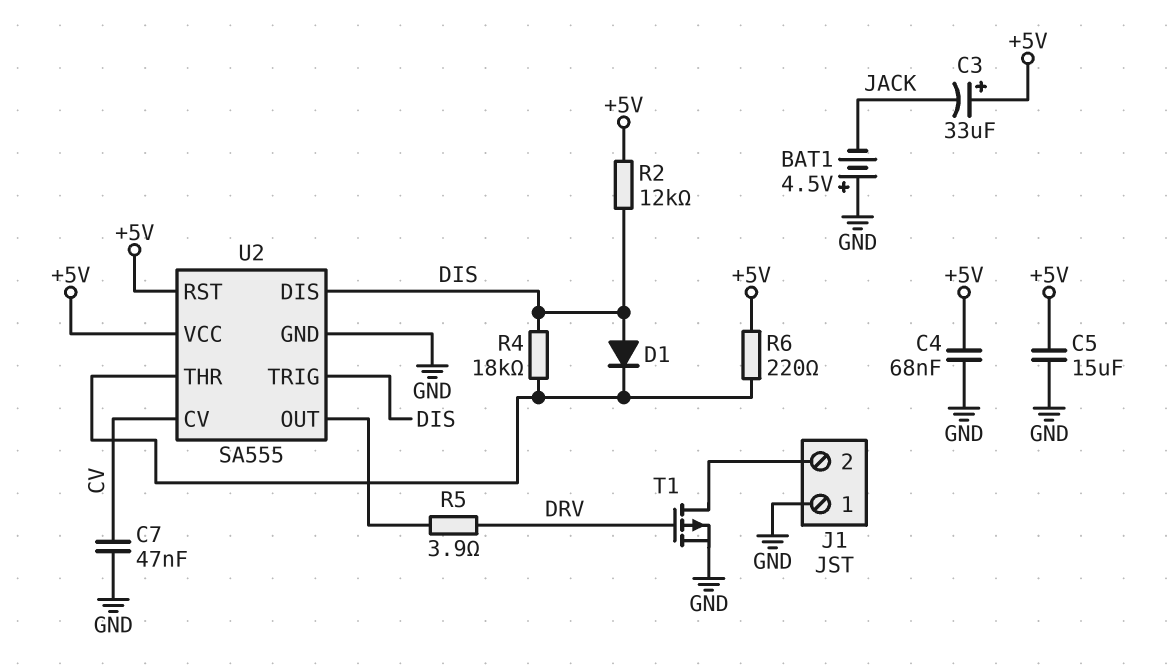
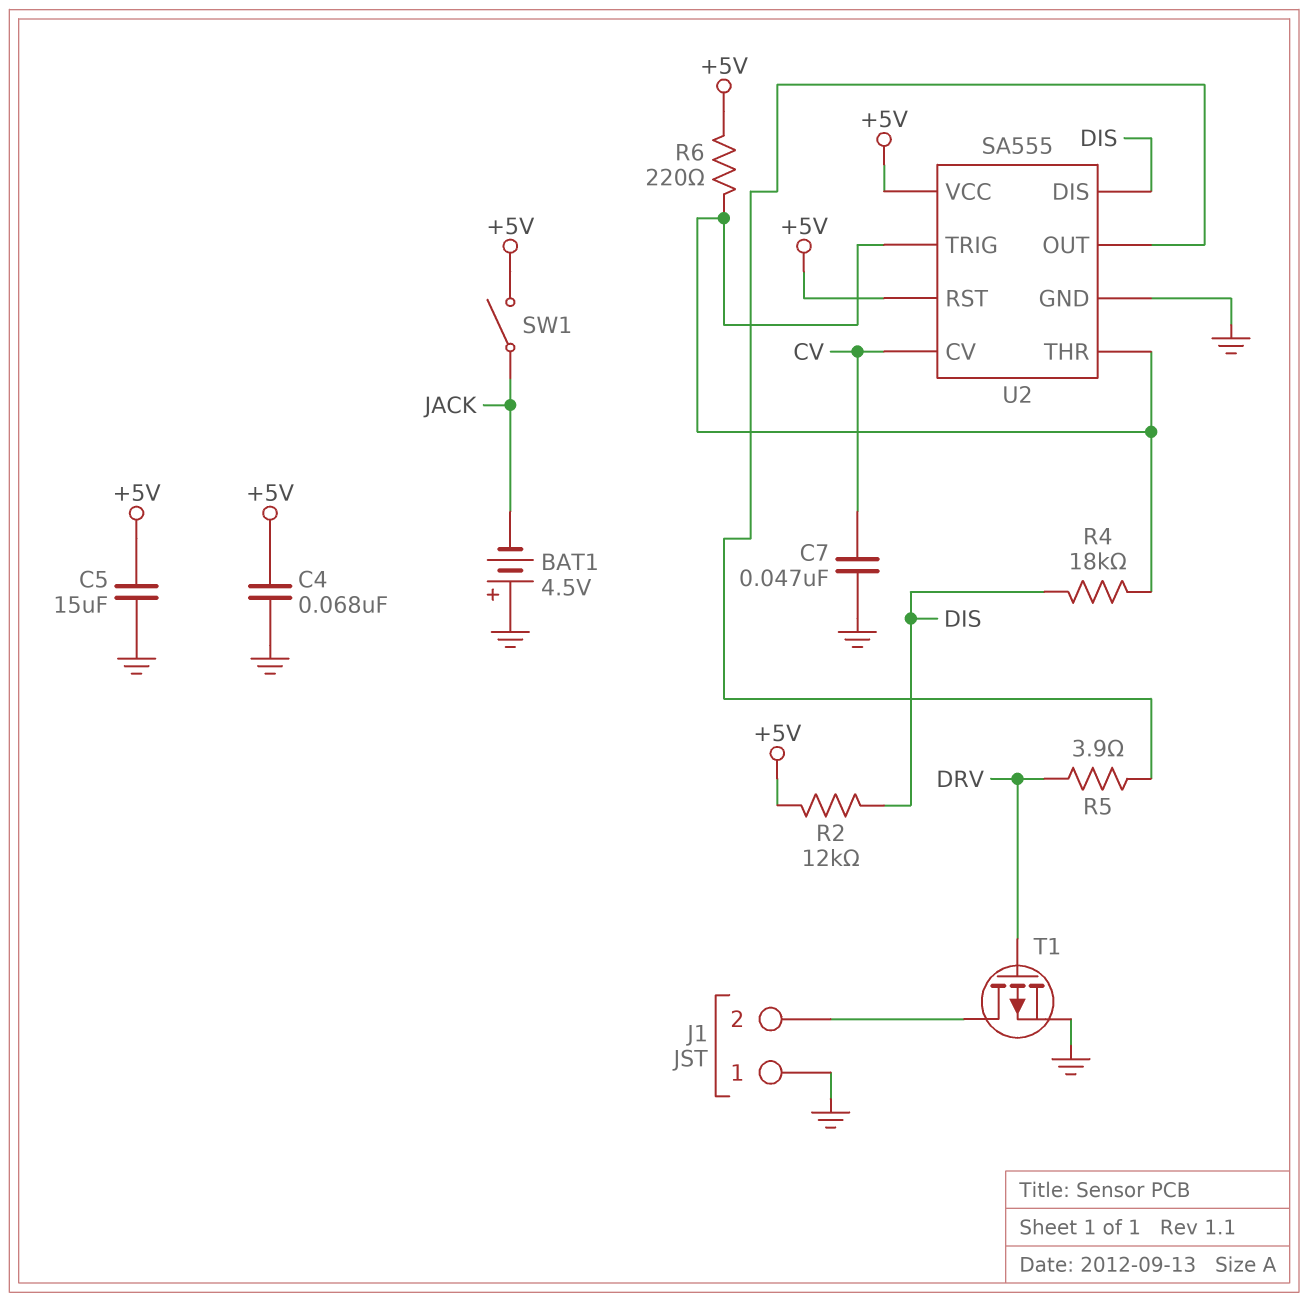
C3: 33uF (plus +5V, minus JACK) -> none
D1: diode (A DIS, K U2/THR) -> none
SW1: none -> switch (+5V, JACK)
U2 pin TRIG: DIS -> U2/THR

